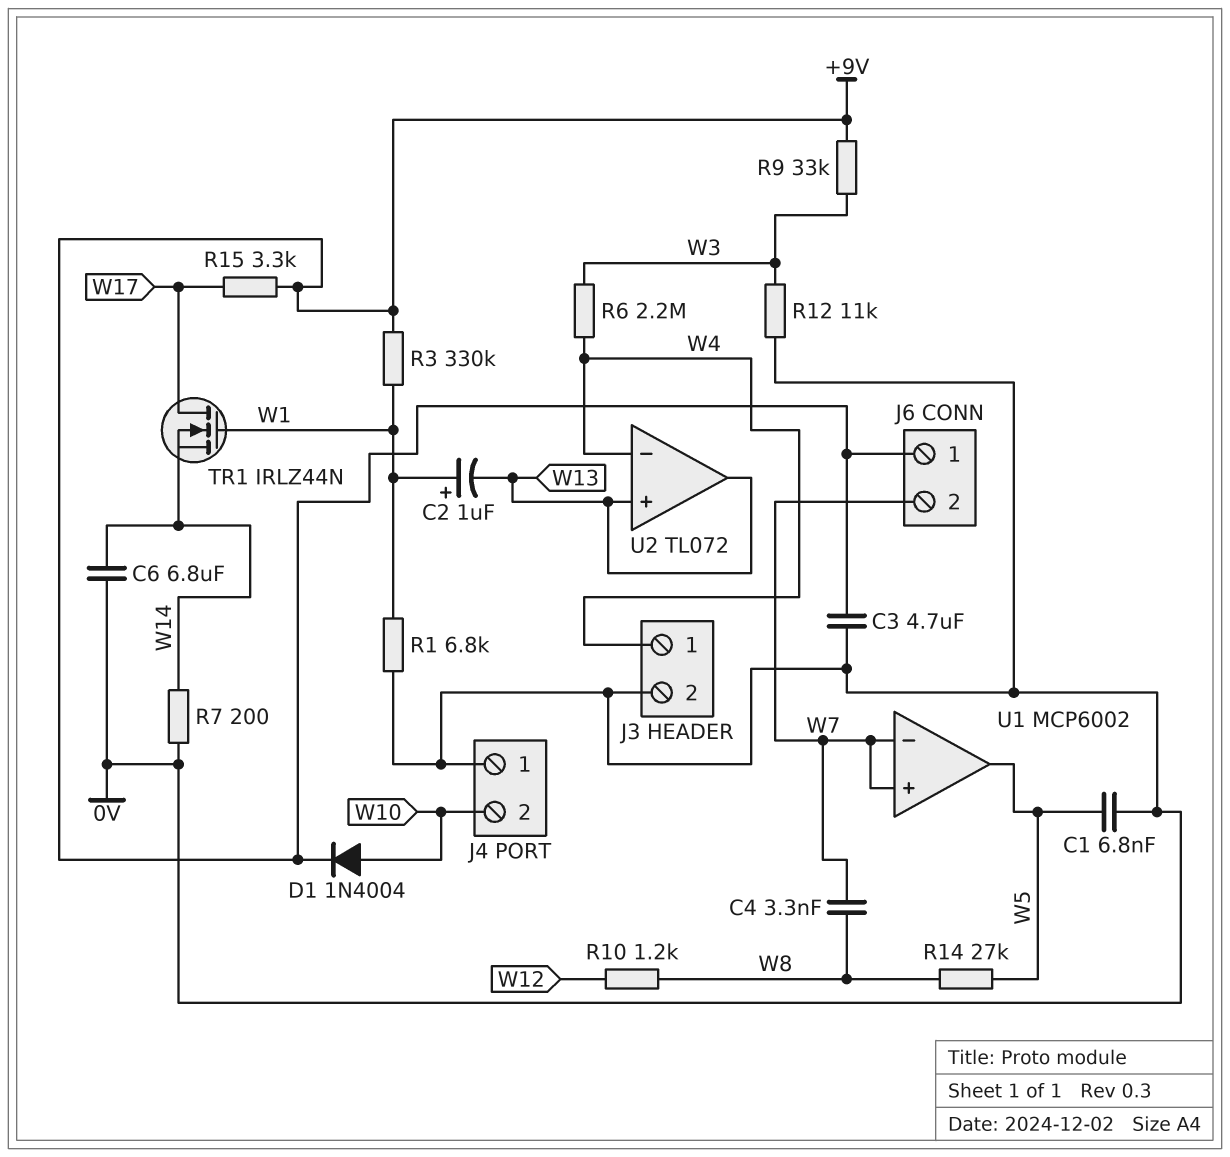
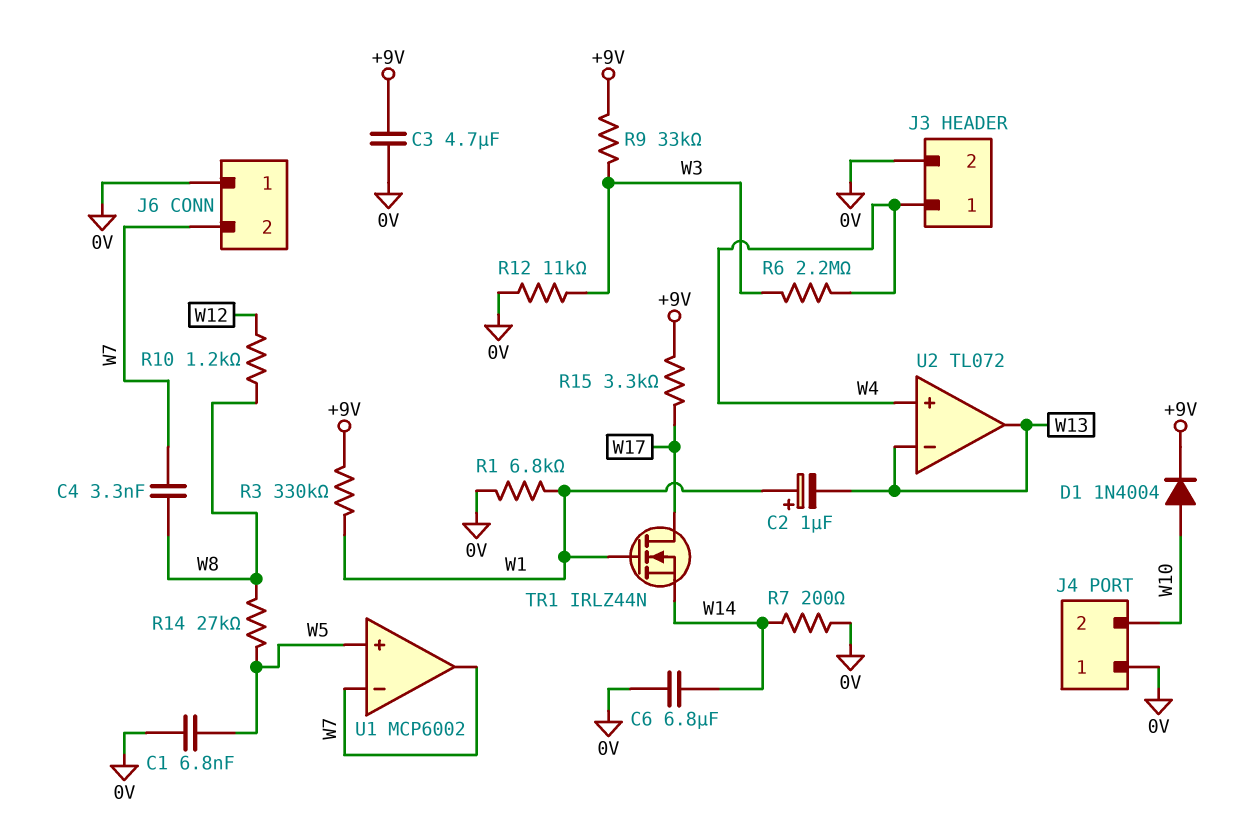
J6 pin 1: +9V -> 0V
U1 pin in+: W7 -> W5
U1 pin out: W5 -> W7
U2 pin in+: W13 -> W4
U2 pin in-: W4 -> W13

